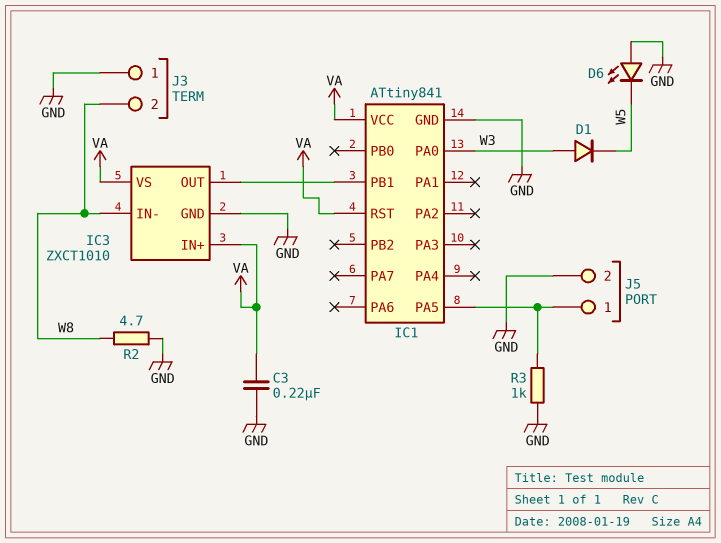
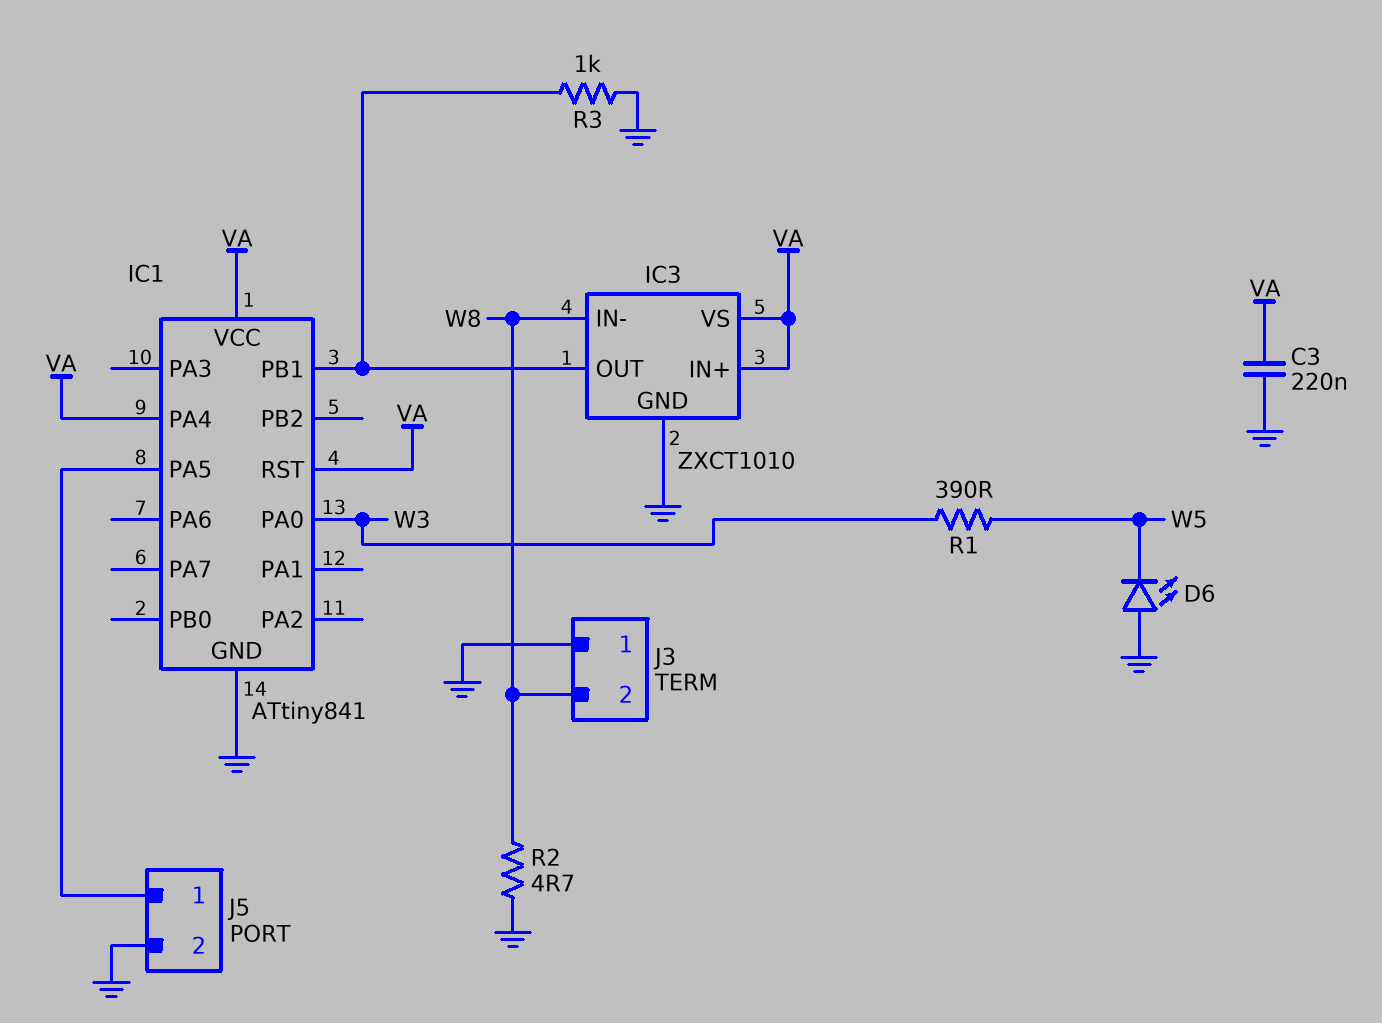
D1: diode (A W3, K W5) -> none
IC1 pin PA4: none -> VA
R1: none -> 390 (W3, W5)
R3: 1k (GND, IC1/PA5) -> 1k (GND, IC1/PB1)

